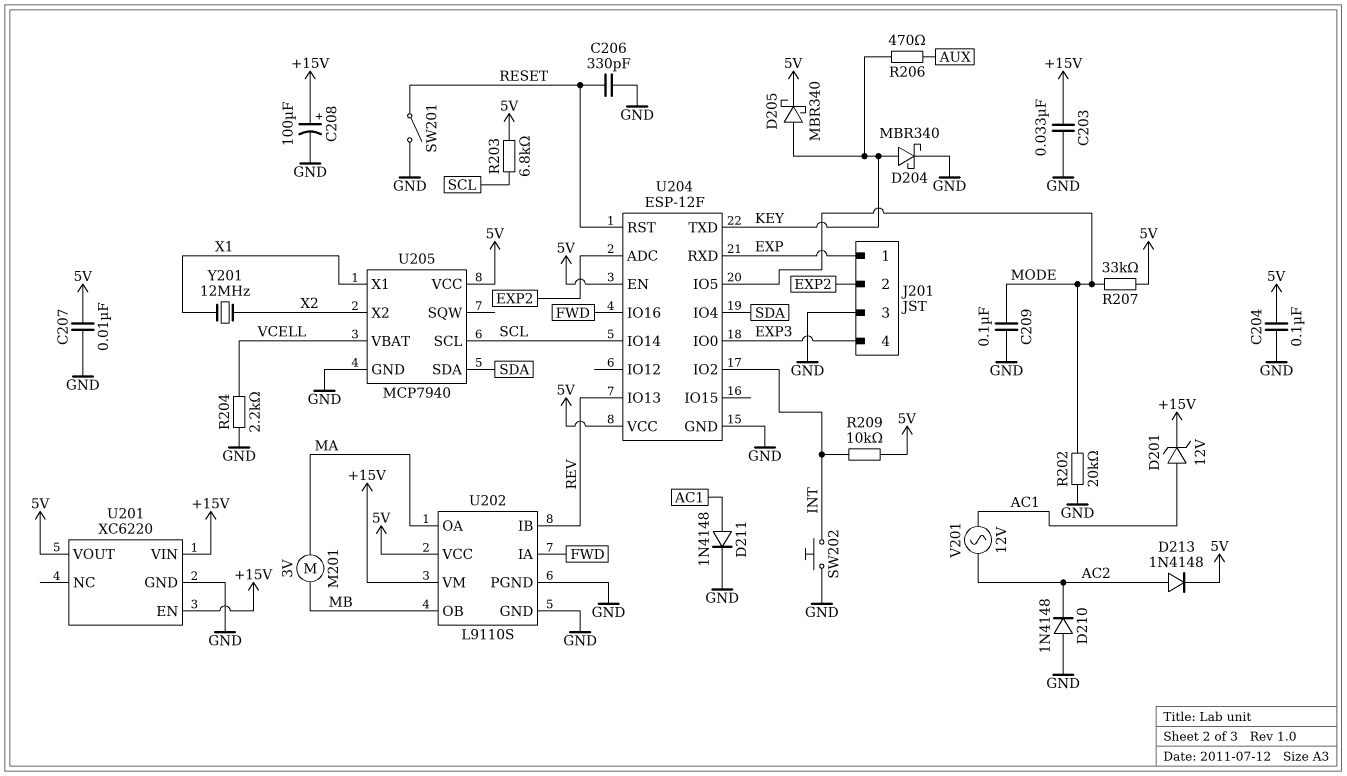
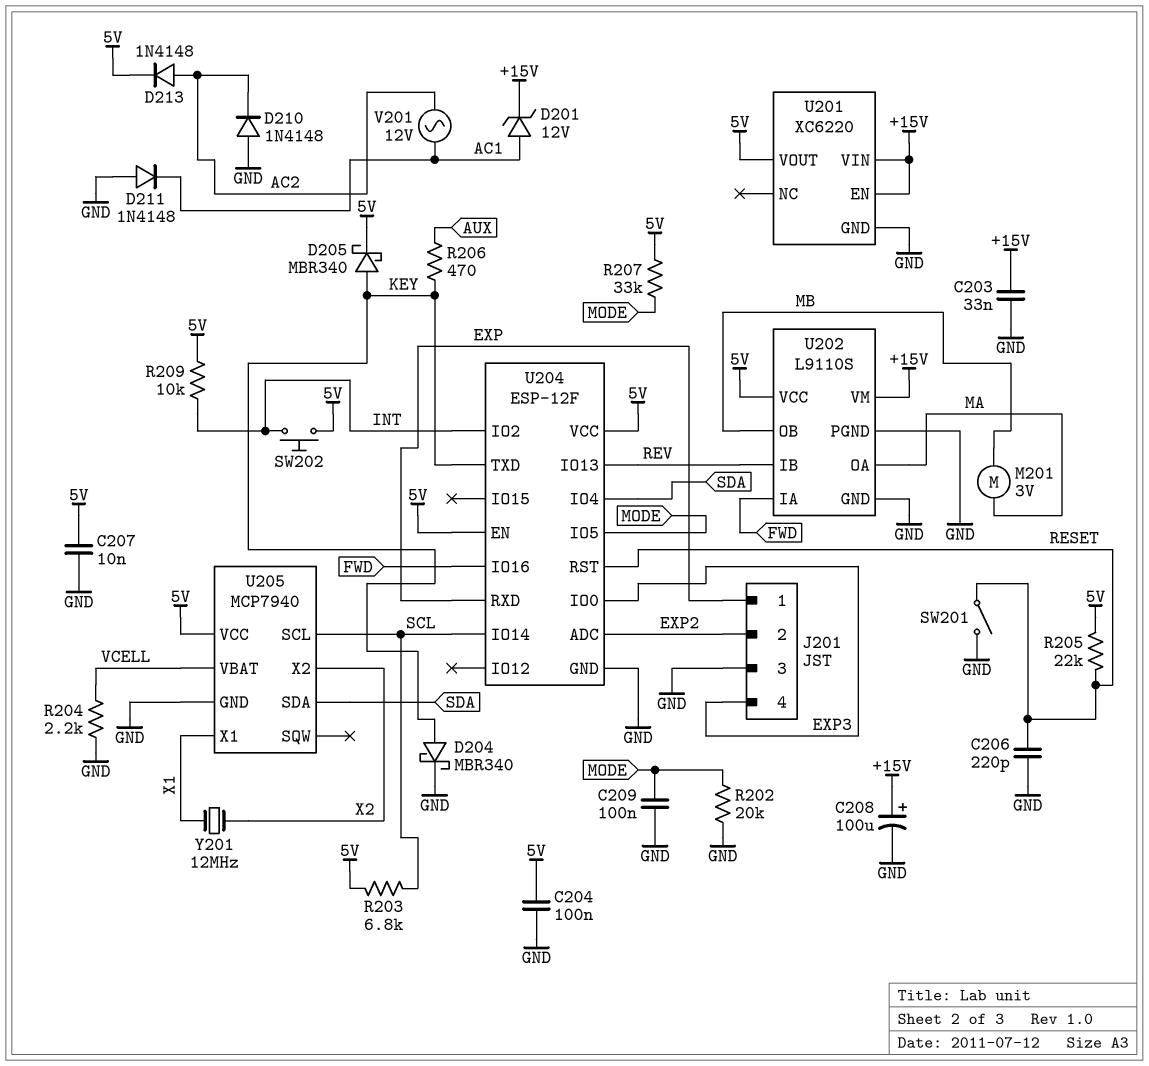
C206: 330pF (GND, RESET) -> 220pF (GND, RESET)
D211: diode 1N4148 (A AC1, K GND) -> diode 1N4148 (A GND, K AC1)
R205: none -> 22k (5V, RESET)
SW202: button (GND, INT) -> button (5V, INT)

